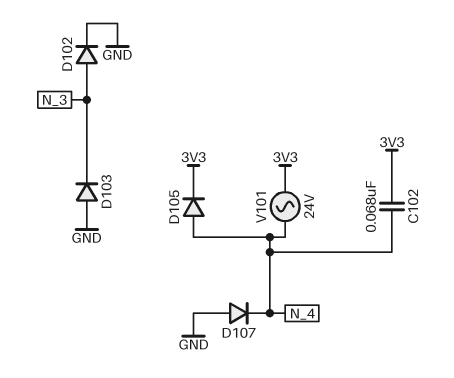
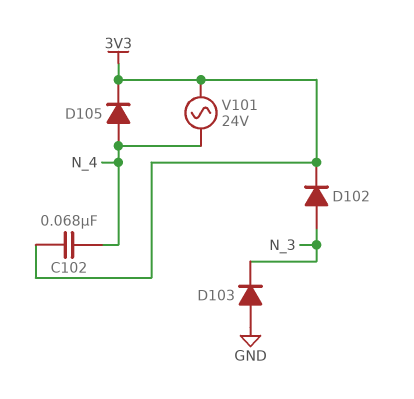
D102: diode (A N_3, K GND) -> diode (A N_3, K 3V3)
D107: diode (A GND, K N_4) -> none

